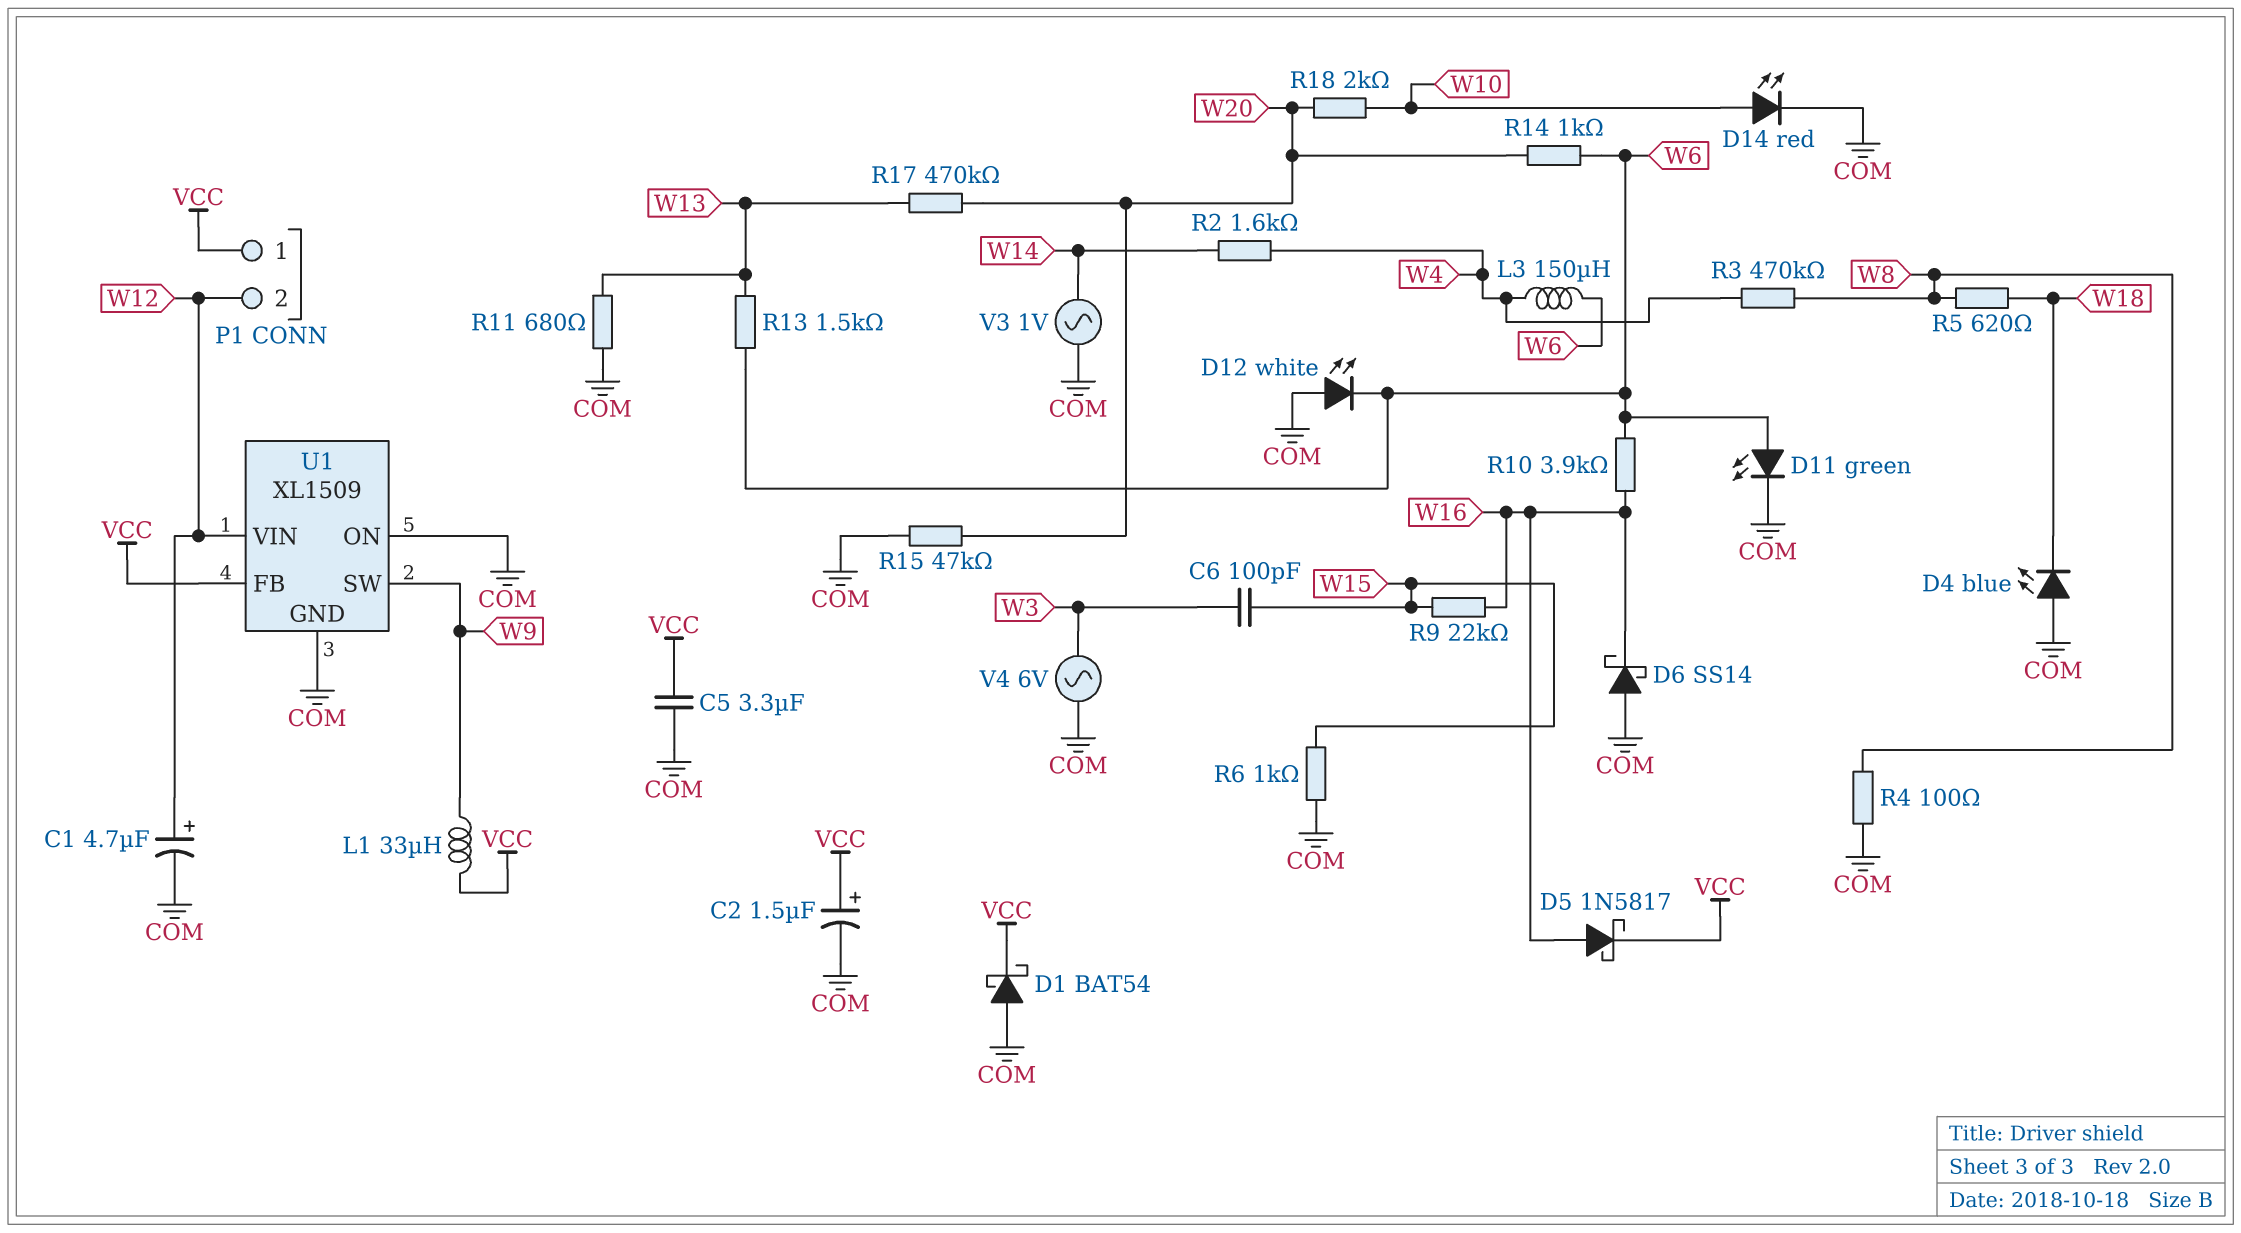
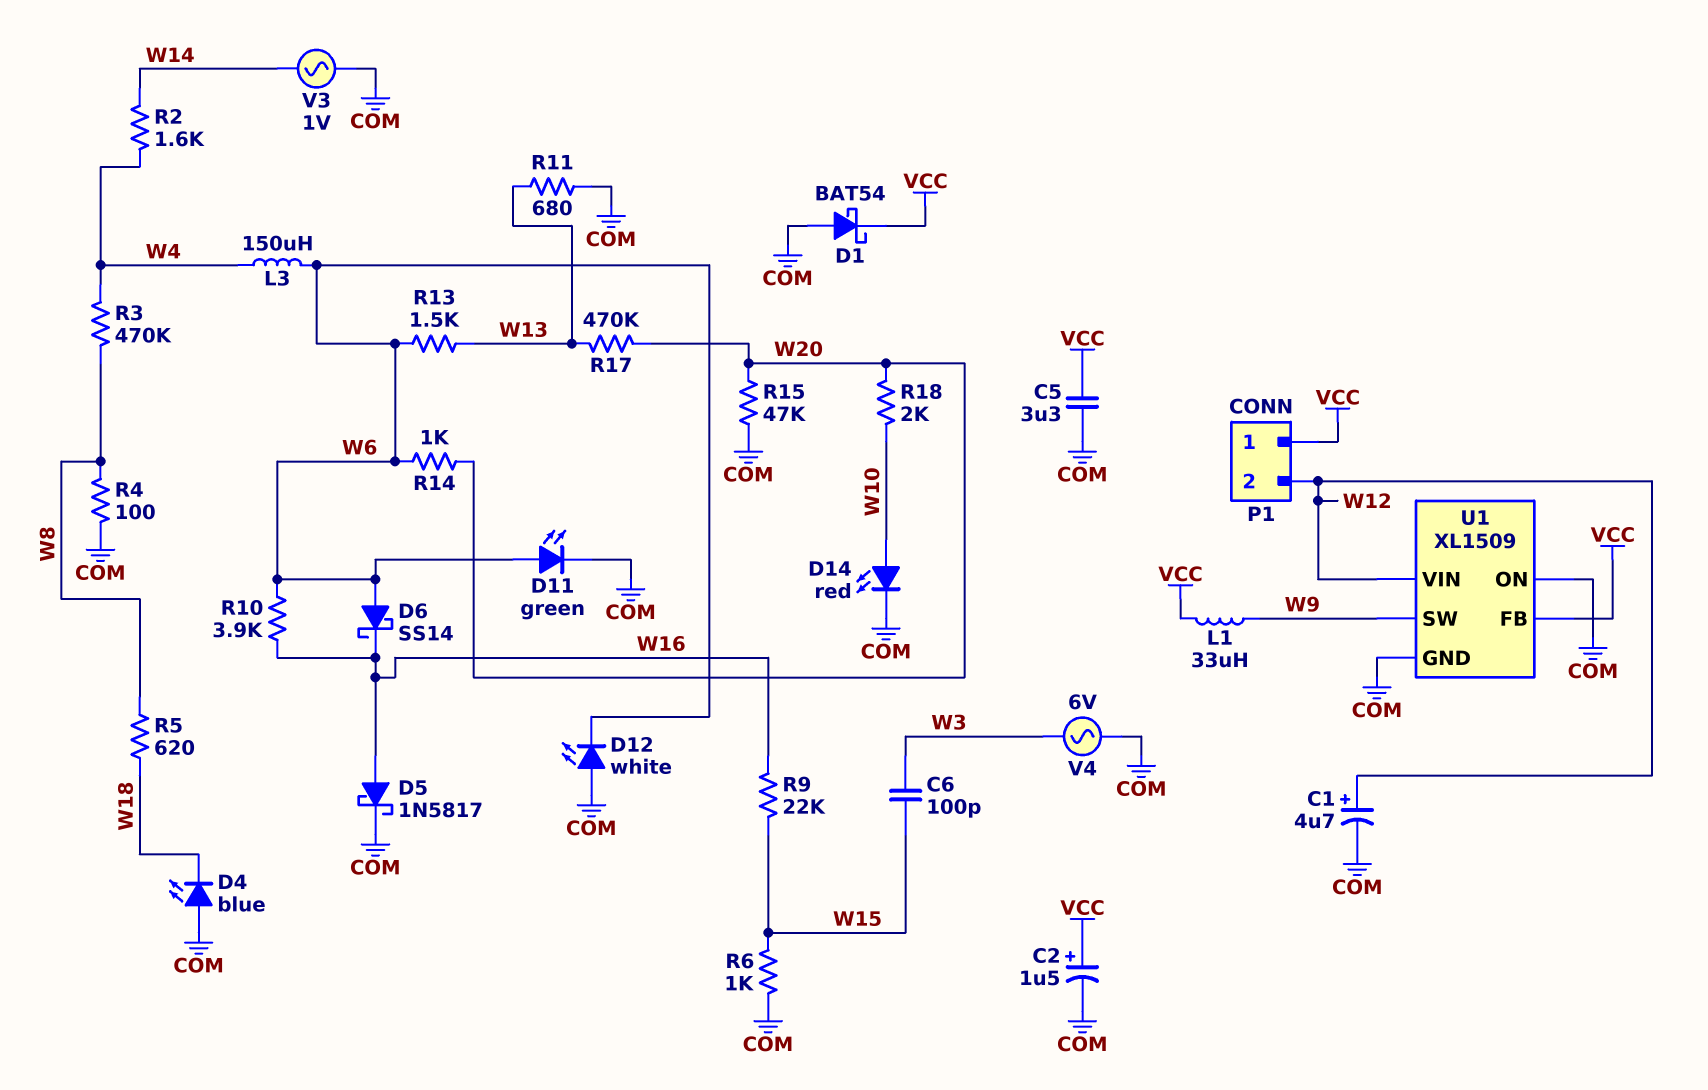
D5: schottky 1N5817 (A W16, K VCC) -> schottky 1N5817 (A W16, K COM)
D6: schottky SS14 (A COM, K W16) -> schottky SS14 (A W6, K W16)

